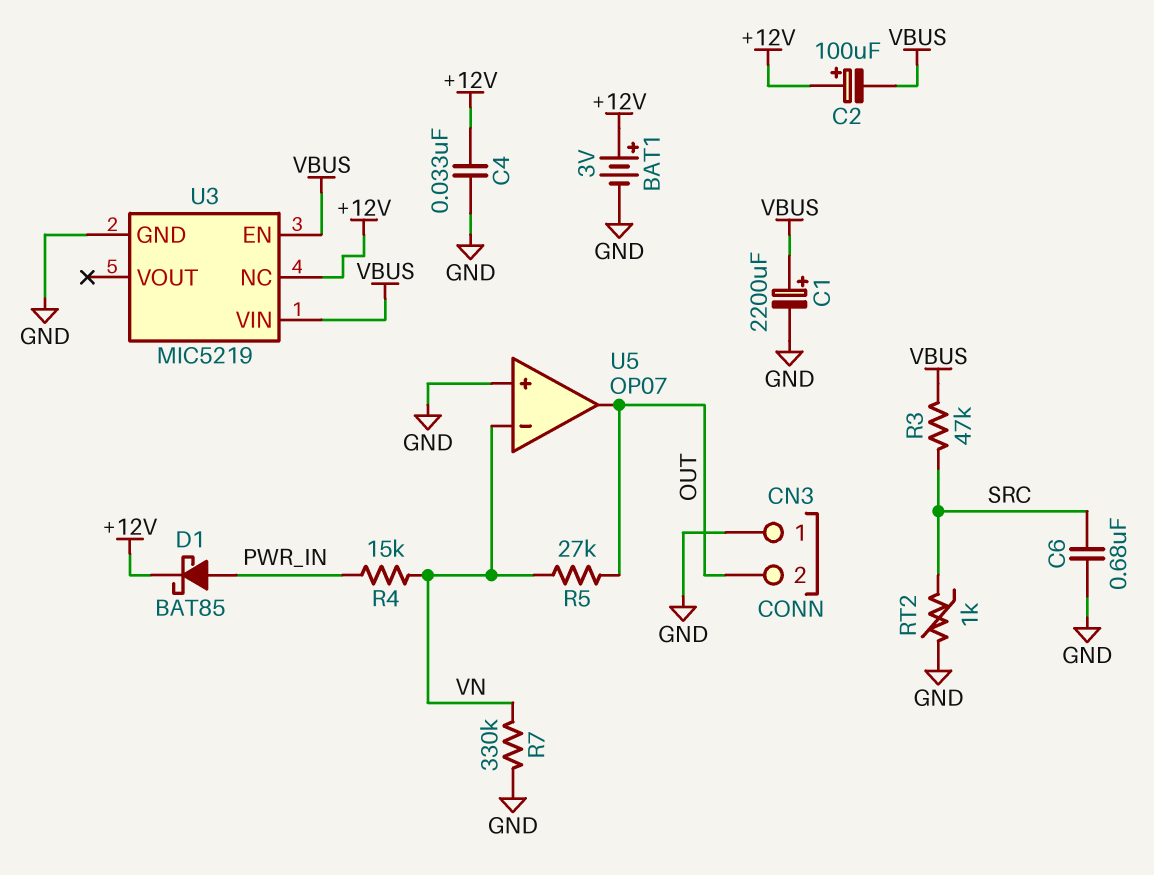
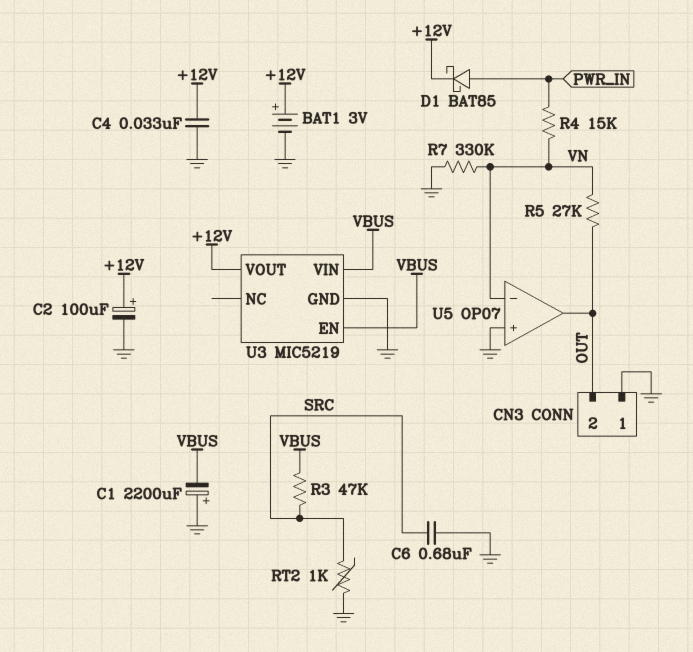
C1: 2200uF (plus VBUS, minus GND) -> 2200uF (plus GND, minus VBUS)
C2: 100uF (plus +12V, minus VBUS) -> 100uF (plus +12V, minus GND)
U3 pin NC: +12V -> none
U3 pin VOUT: none -> +12V

